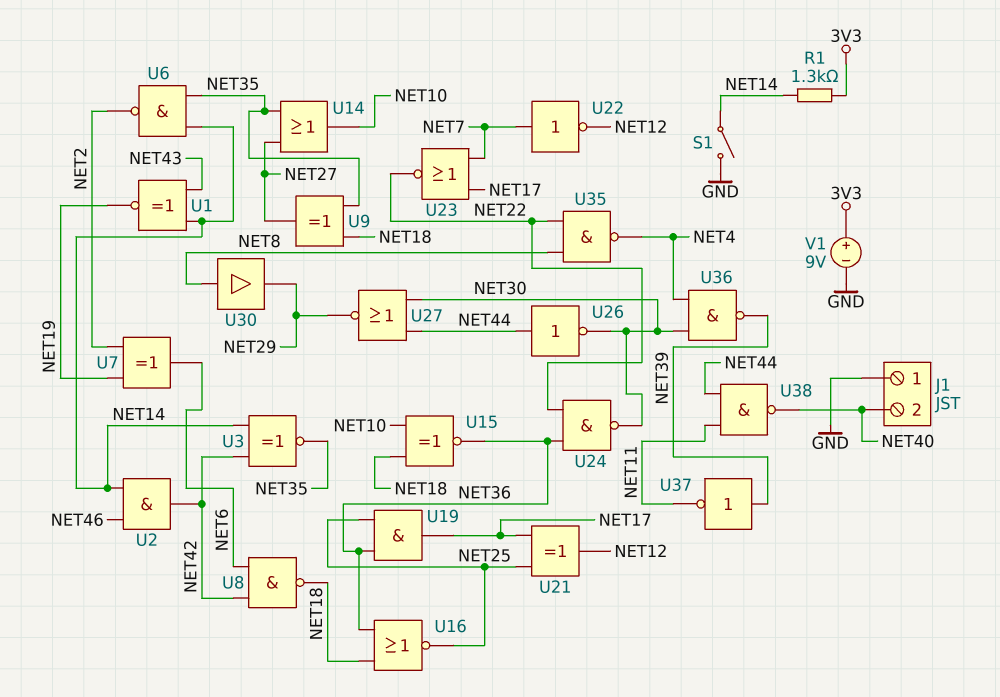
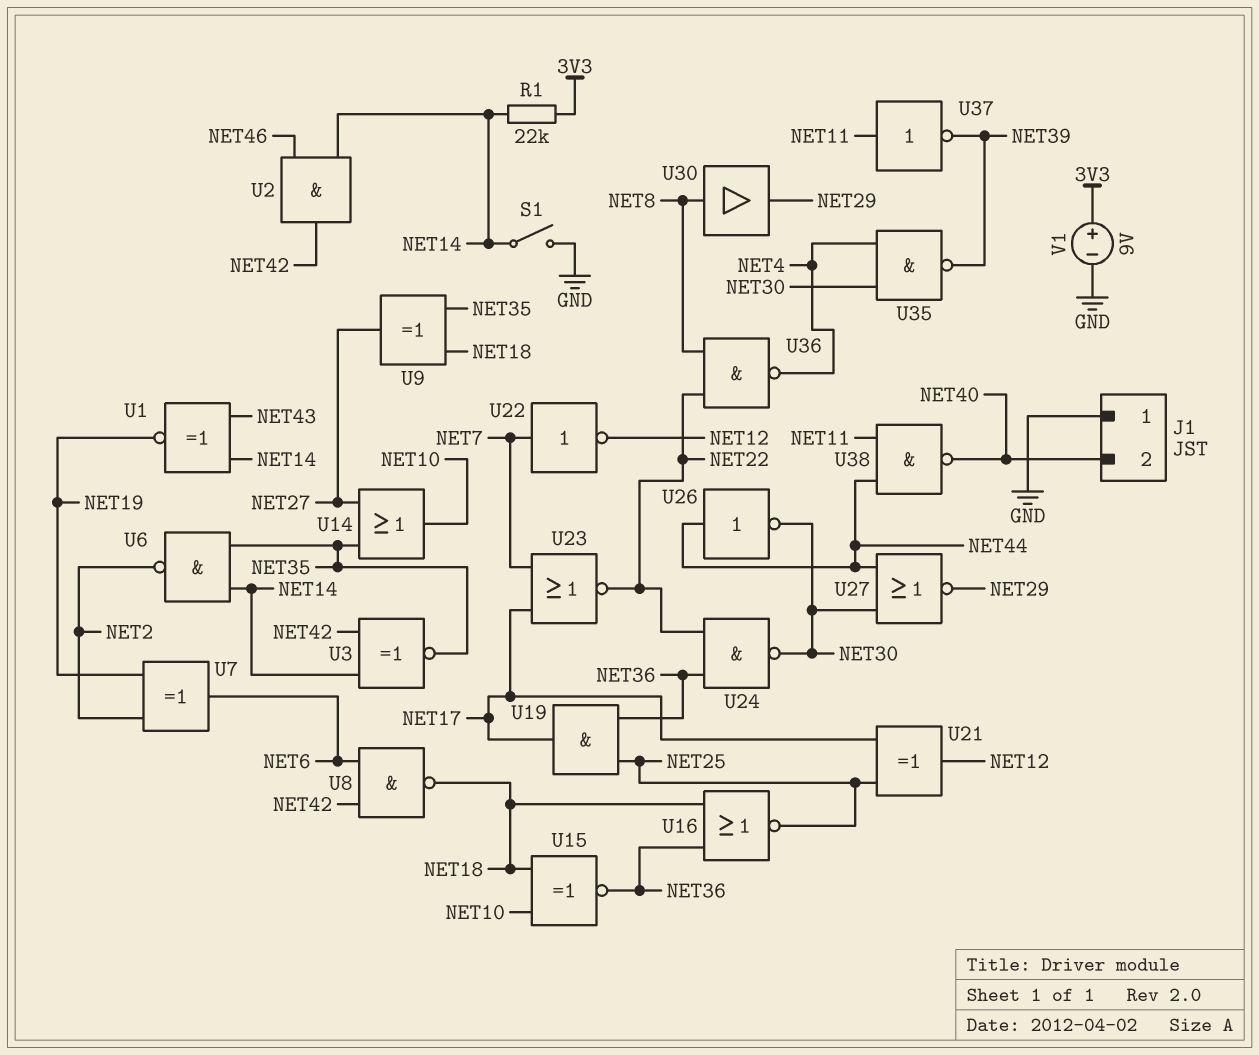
R1: 1.3k (3V3, NET14) -> 22k (3V3, NET14)
U35: NAND (in NET8, in NET22, out NET4) -> NAND (in NET4, in NET30, out NET39)
U36: NAND (in NET4, in NET30, out NET39) -> NAND (in NET8, in NET22, out NET4)
U37: NOT (in NET39, out NET11) -> NOT (in NET11, out NET39)

